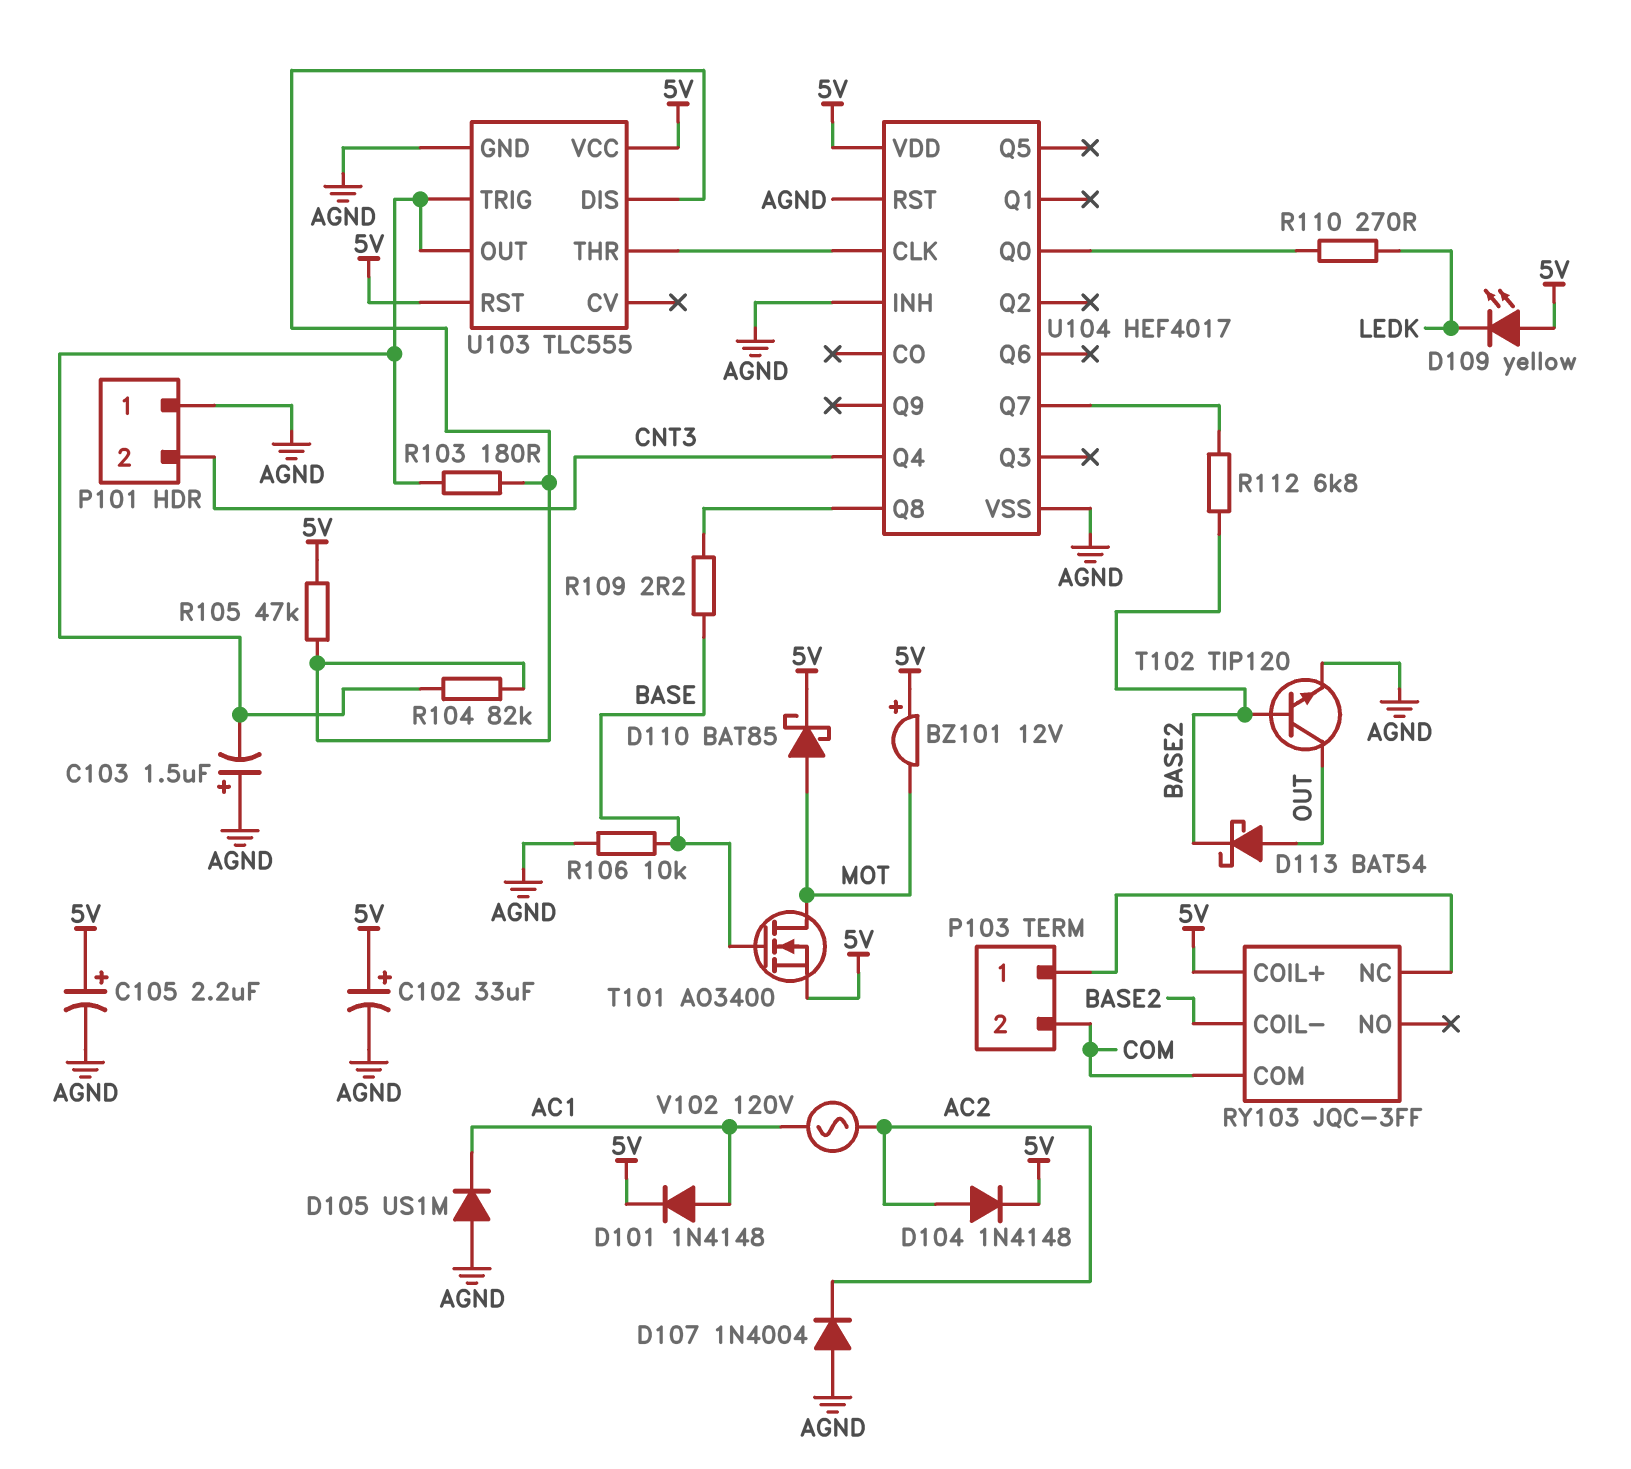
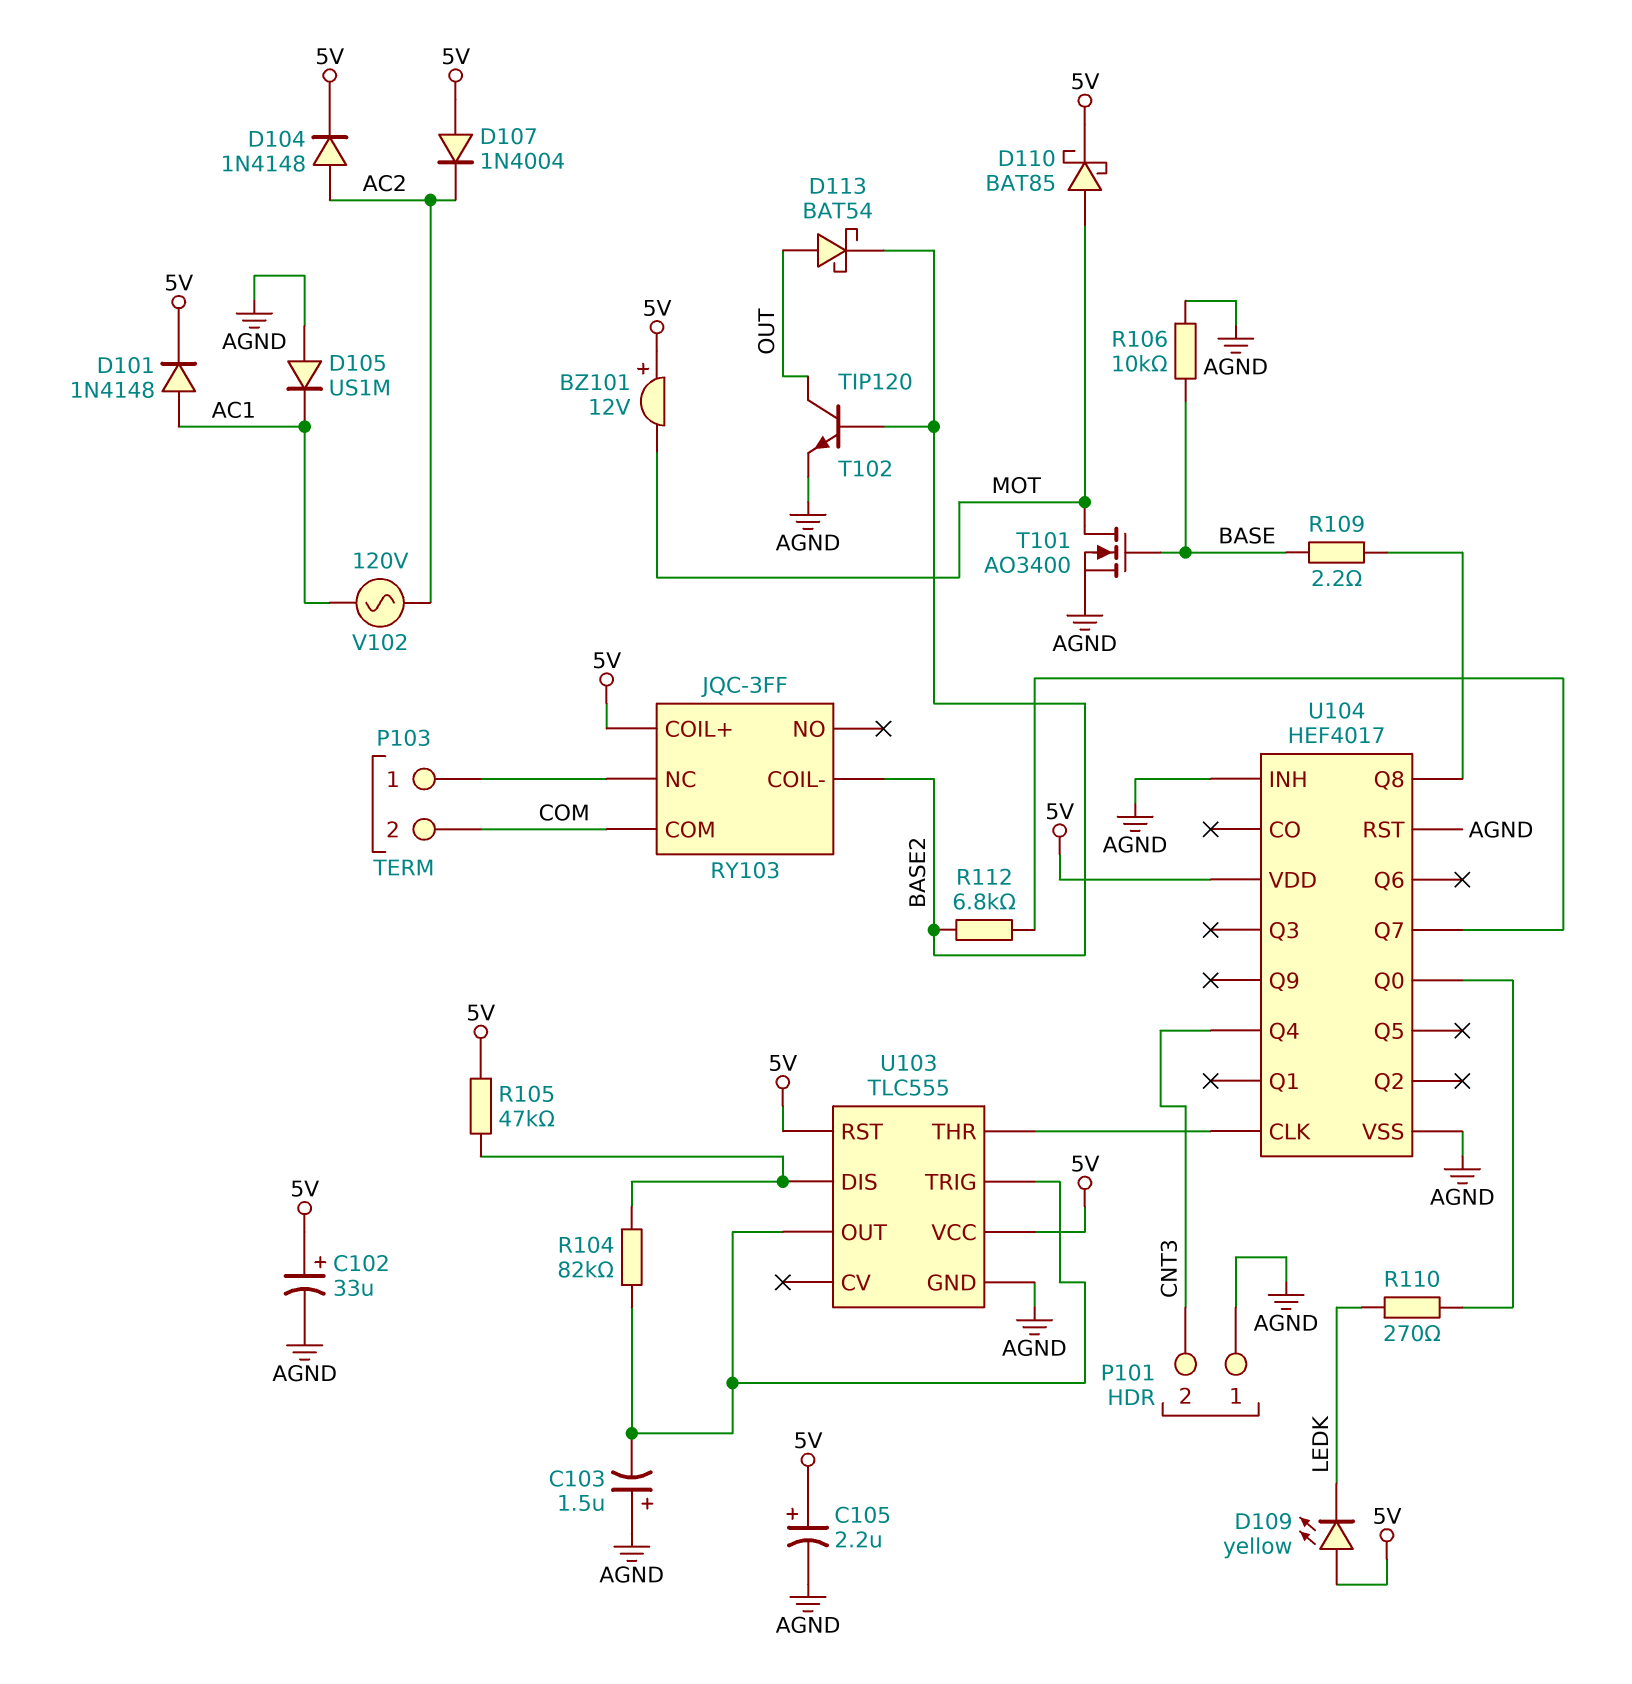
D107: diode 1N4004 (A AGND, K AC2) -> diode 1N4004 (A 5V, K AC2)
R103: 180 (U103/DIS, U103/OUT) -> none
T101: NMOS AO3400 (G BASE, D MOT, S 5V) -> NMOS AO3400 (G BASE, D MOT, S AGND)

